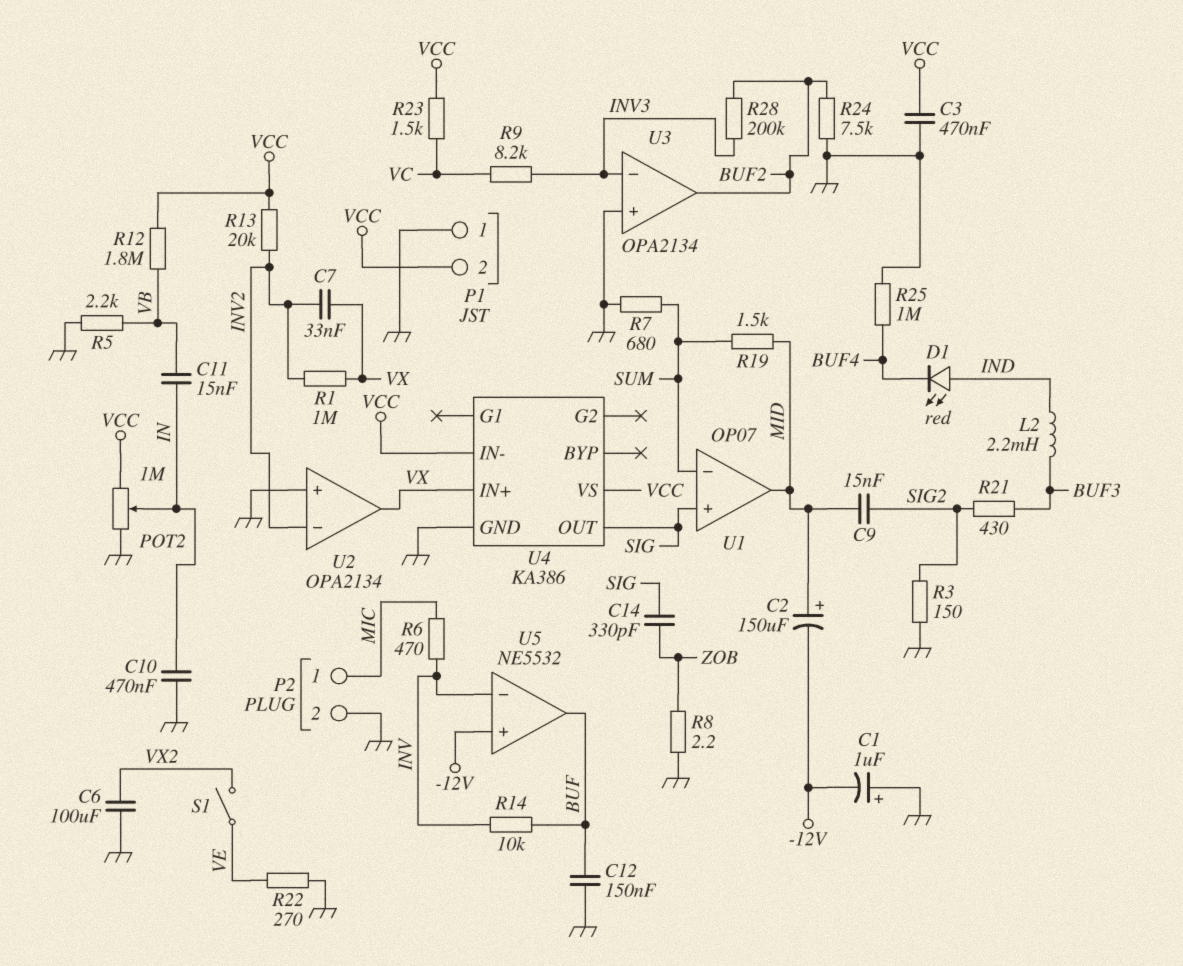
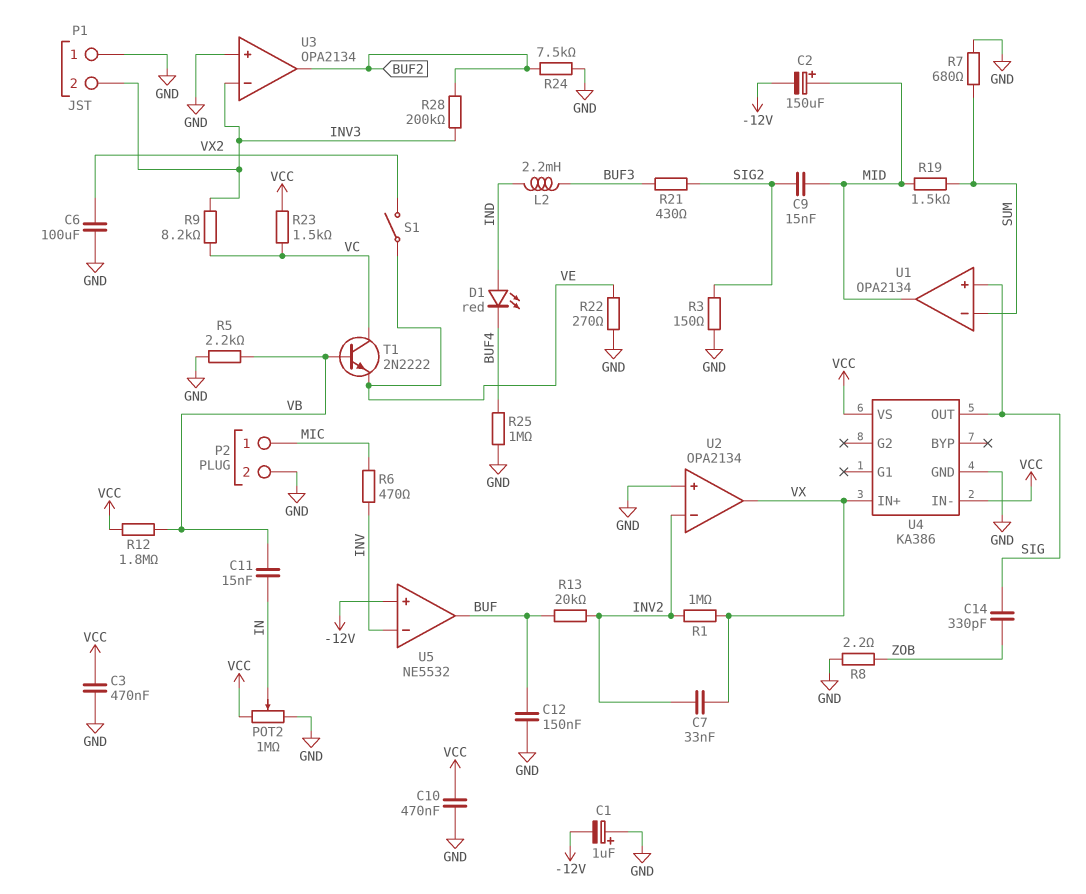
C10: 470nF (GND, IN) -> 470nF (GND, VCC)
P1 pin 2: VCC -> INV3
R13: 20k (INV2, VCC) -> 20k (BUF, INV2)
R14: 10k (BUF, INV) -> none
T1: none -> NPN 2N2222 (B VB, C VC, E VE)
U1: OP07 -> OPA2134

